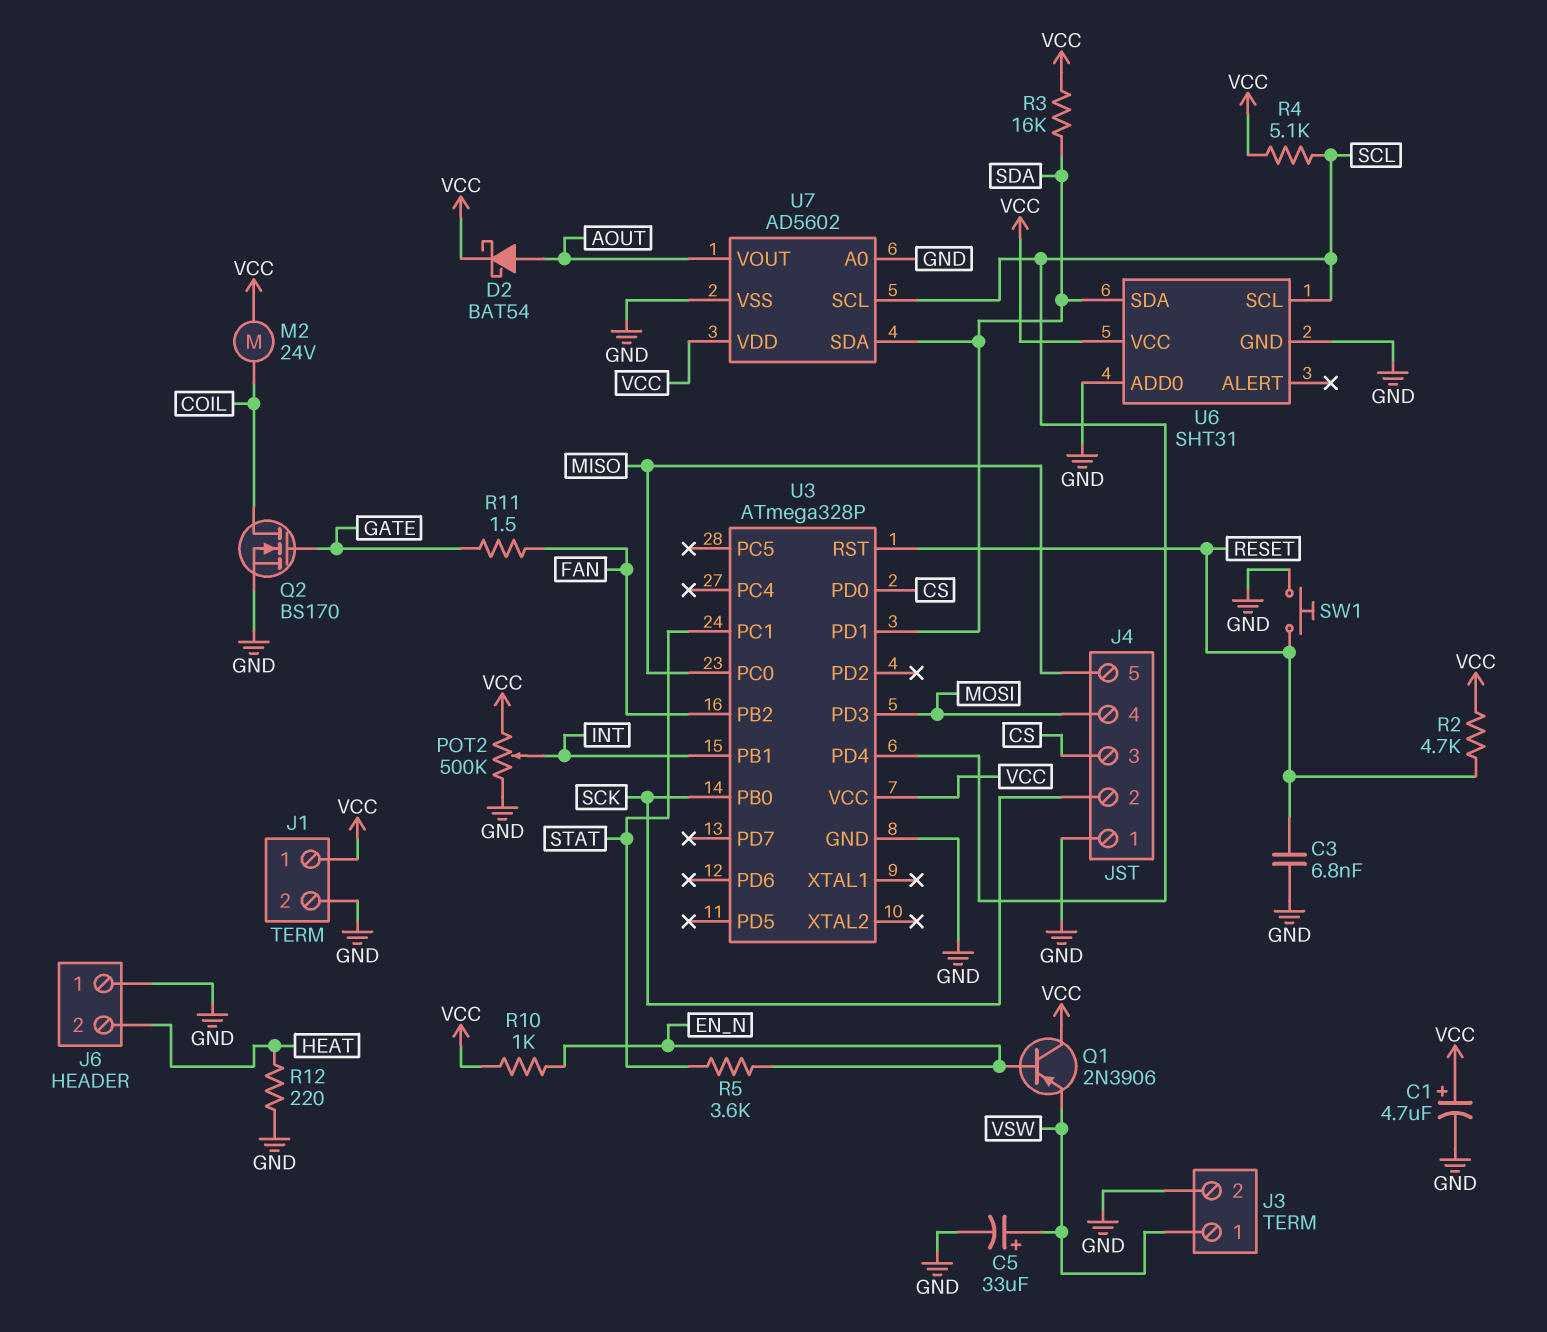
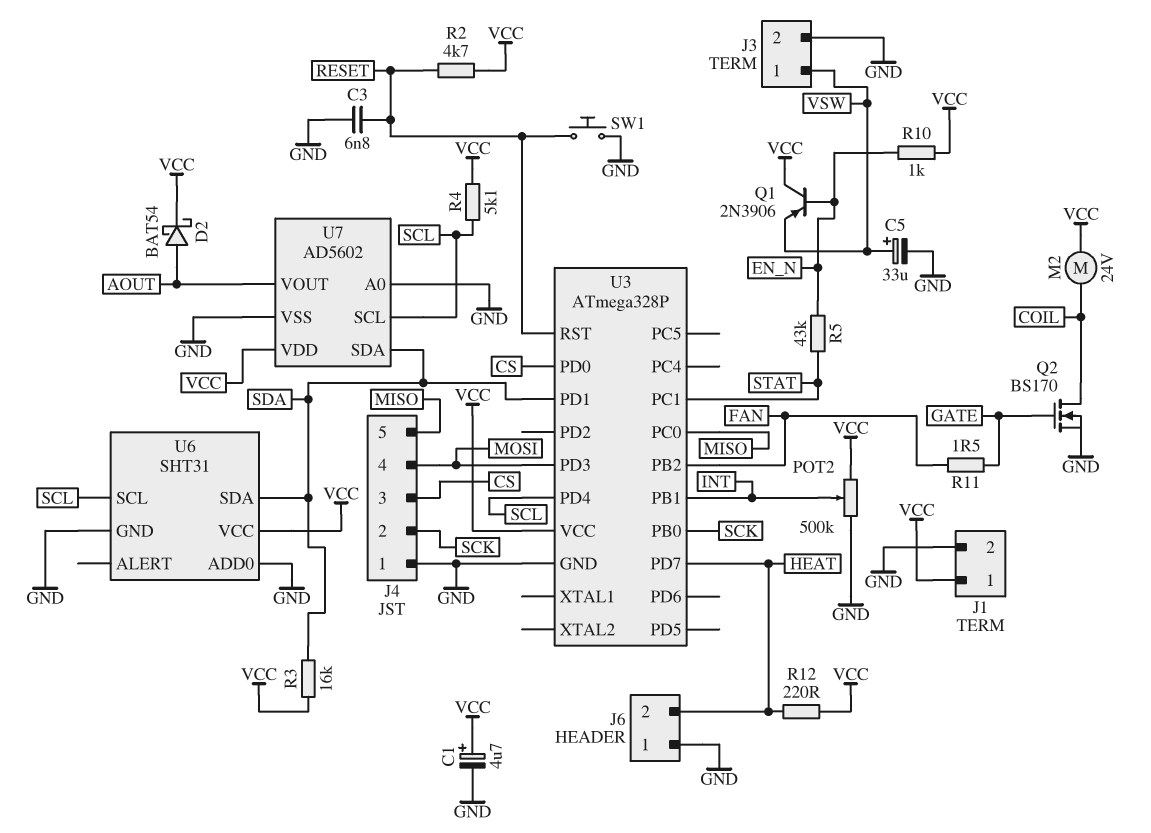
R5: 3.6k (EN_N, STAT) -> 43k (EN_N, STAT)
R12: 220 (GND, HEAT) -> 220 (HEAT, VCC)
U3 pin PD7: none -> HEAT

